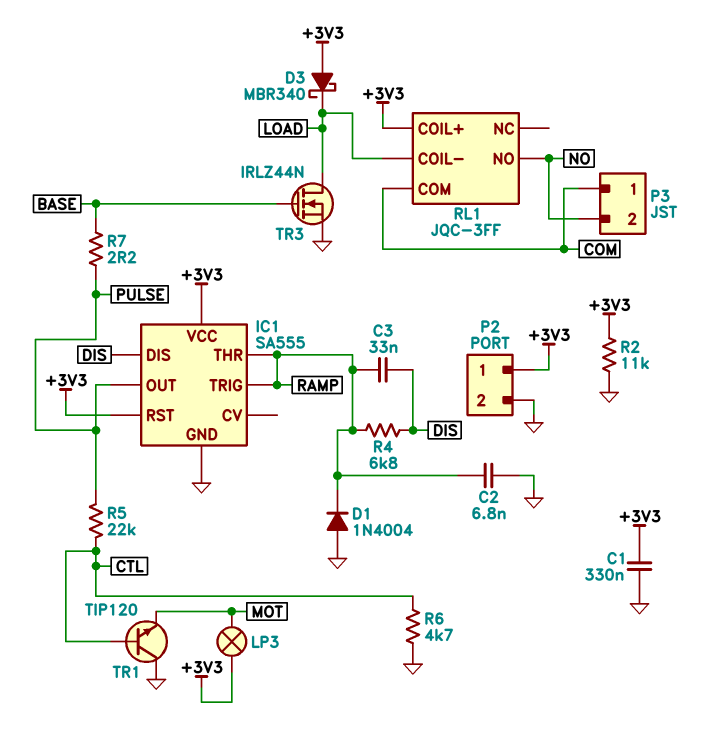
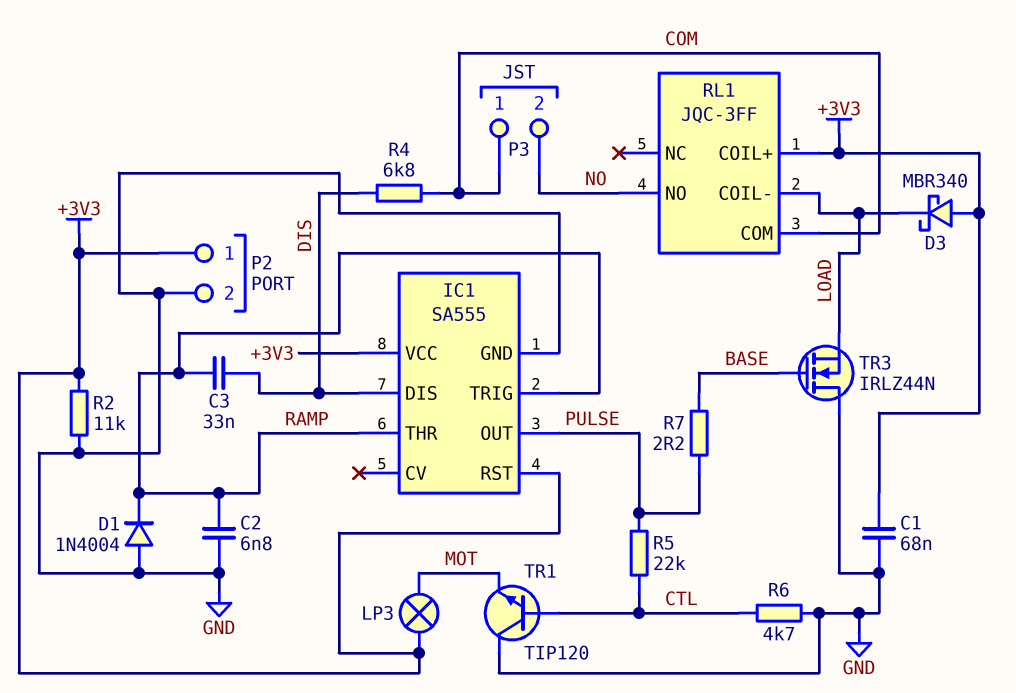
C1: 330nF (+3V3, GND) -> 68nF (+3V3, GND)
R4: 6.8k (DIS, RAMP) -> 6.8k (COM, DIS)
TR3: NMOS IRLZ44N (G BASE, D LOAD, S GND) -> NMOS IRLZ44N (G BASE, D GND, S LOAD)

